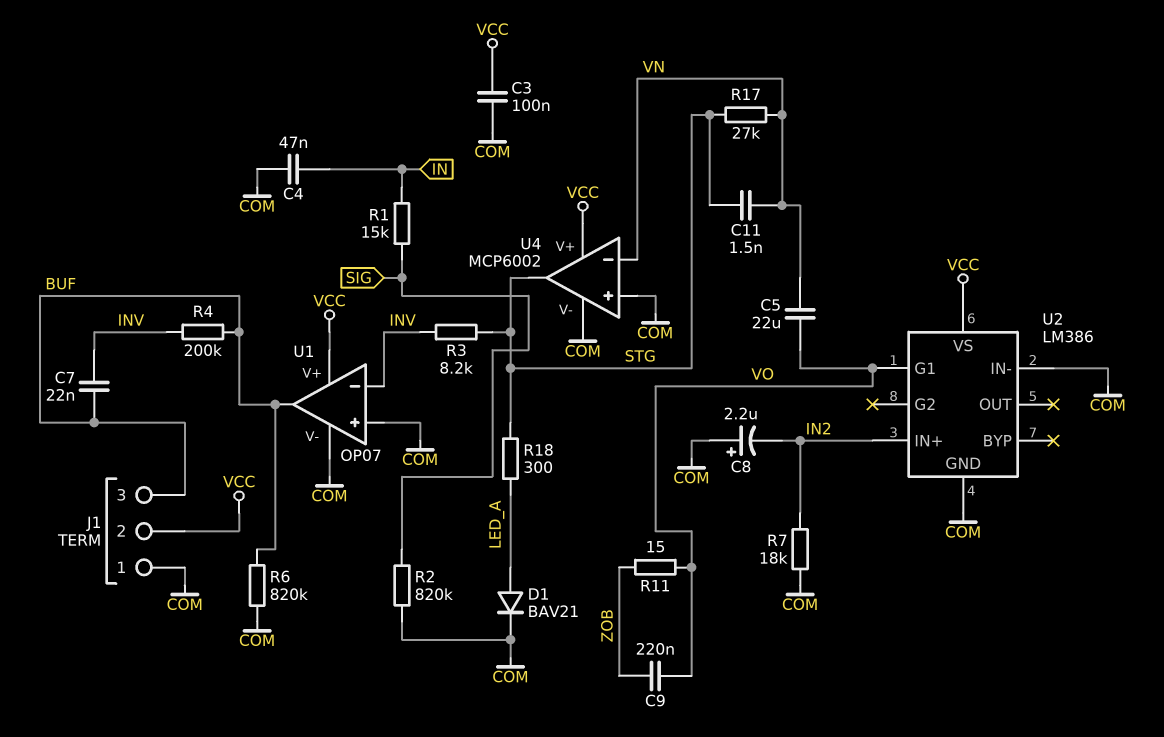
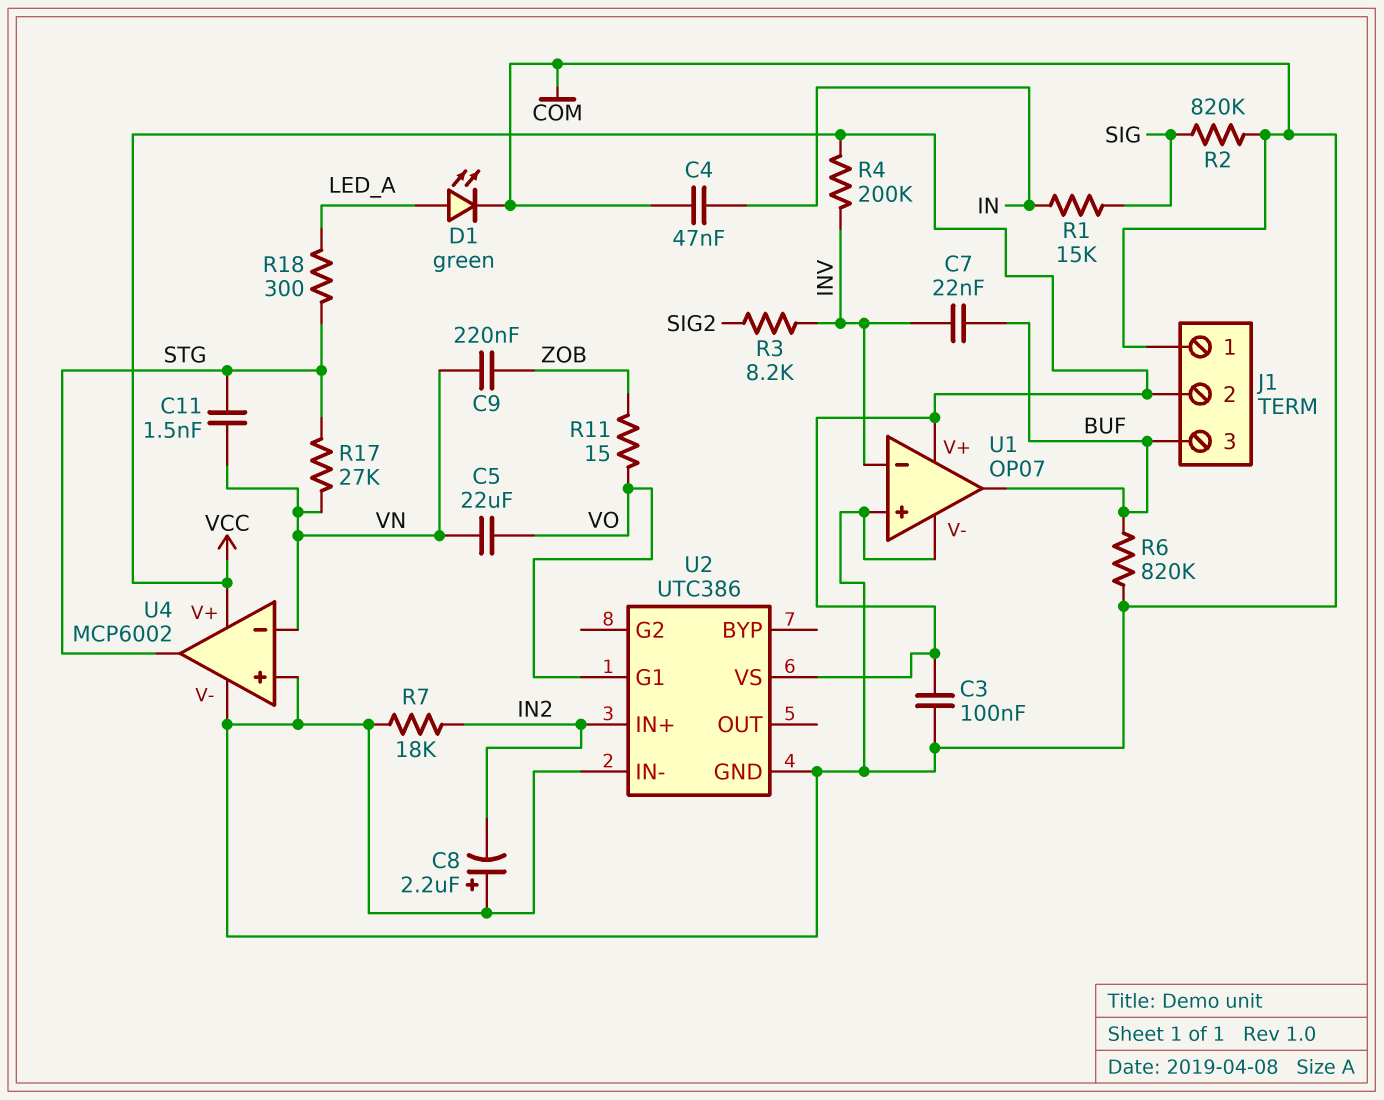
C9: 220nF (VO, ZOB) -> 220nF (VN, ZOB)
D1: diode BAV21 (A LED_A, K COM) -> LED green (A LED_A, K COM)
R3: 8.2k (INV, STG) -> 8.2k (INV, SIG2)
R4: 200k (BUF, INV) -> 200k (INV, VCC)
U2: LM386 -> UTC386

